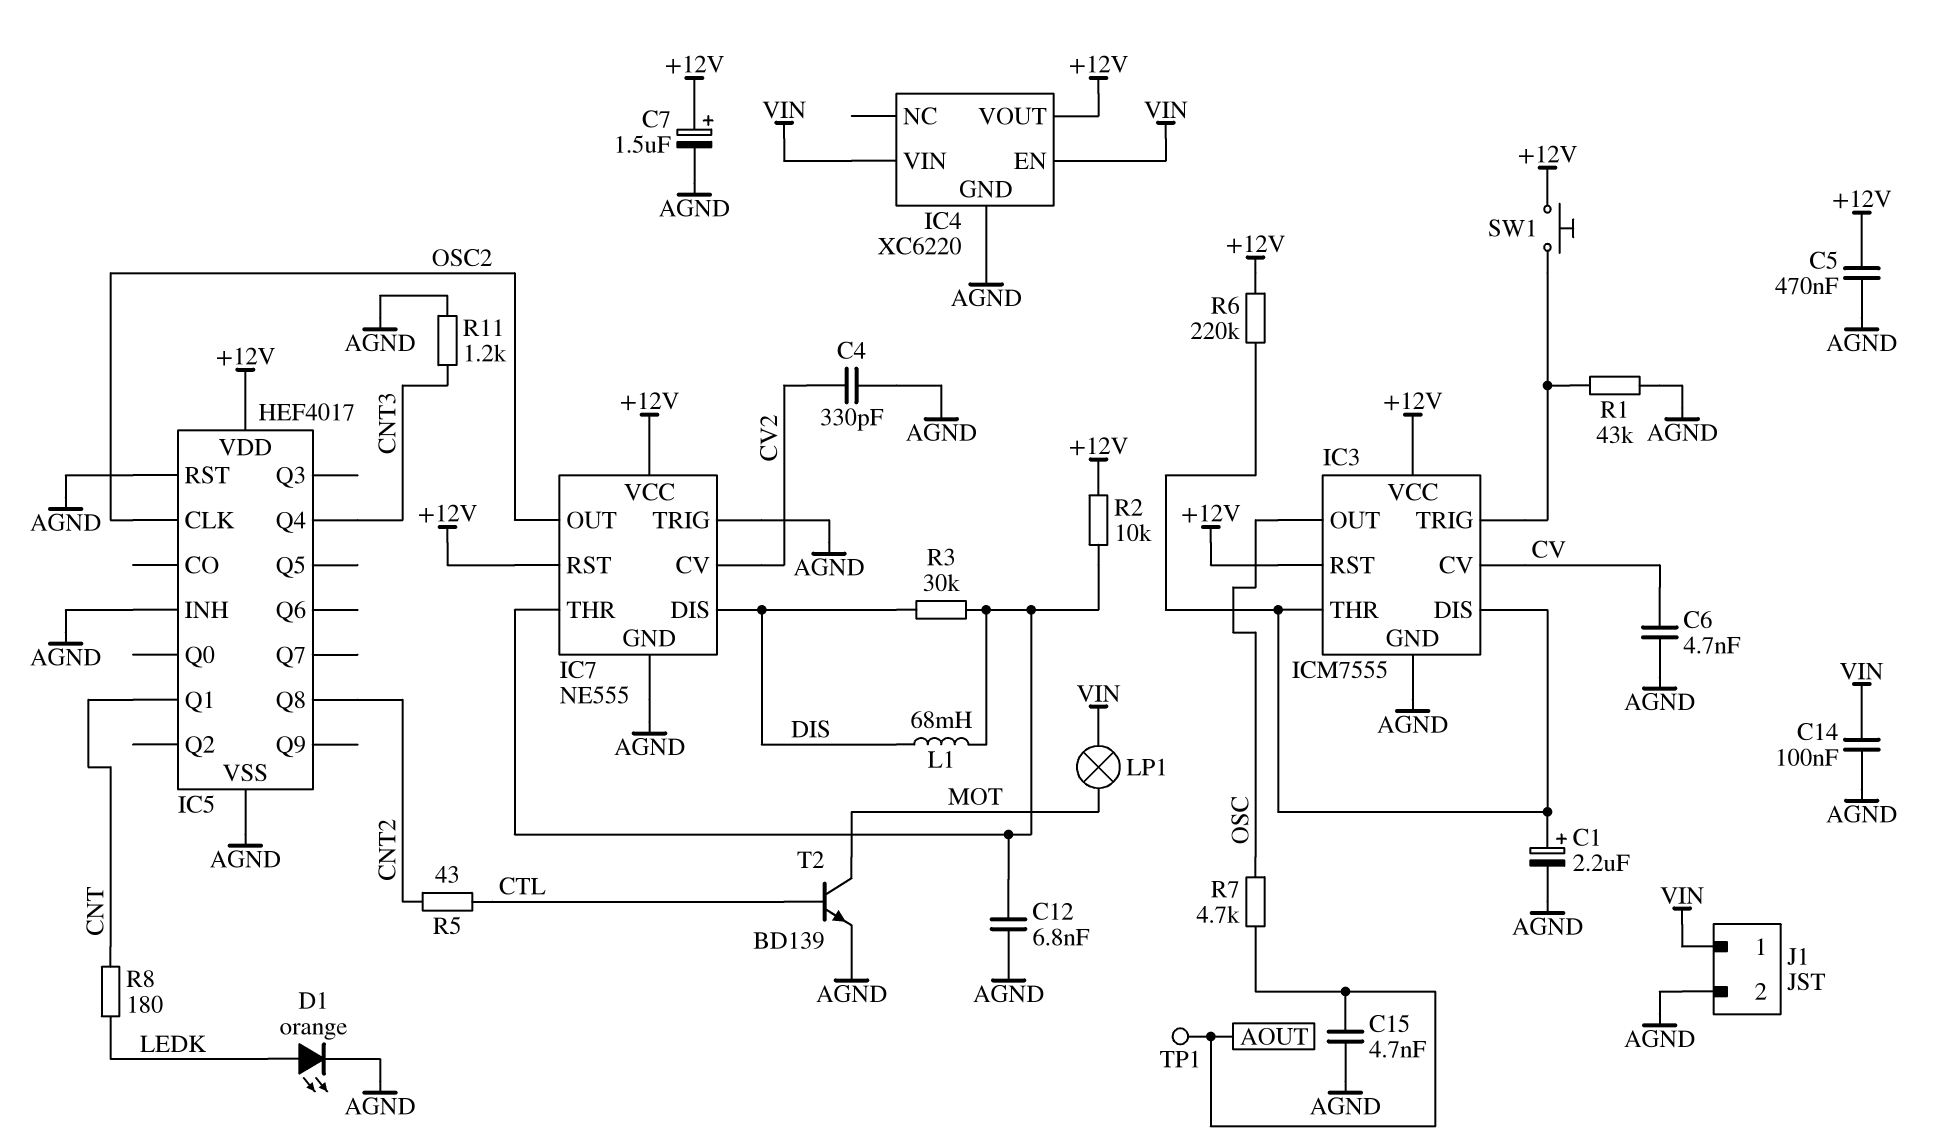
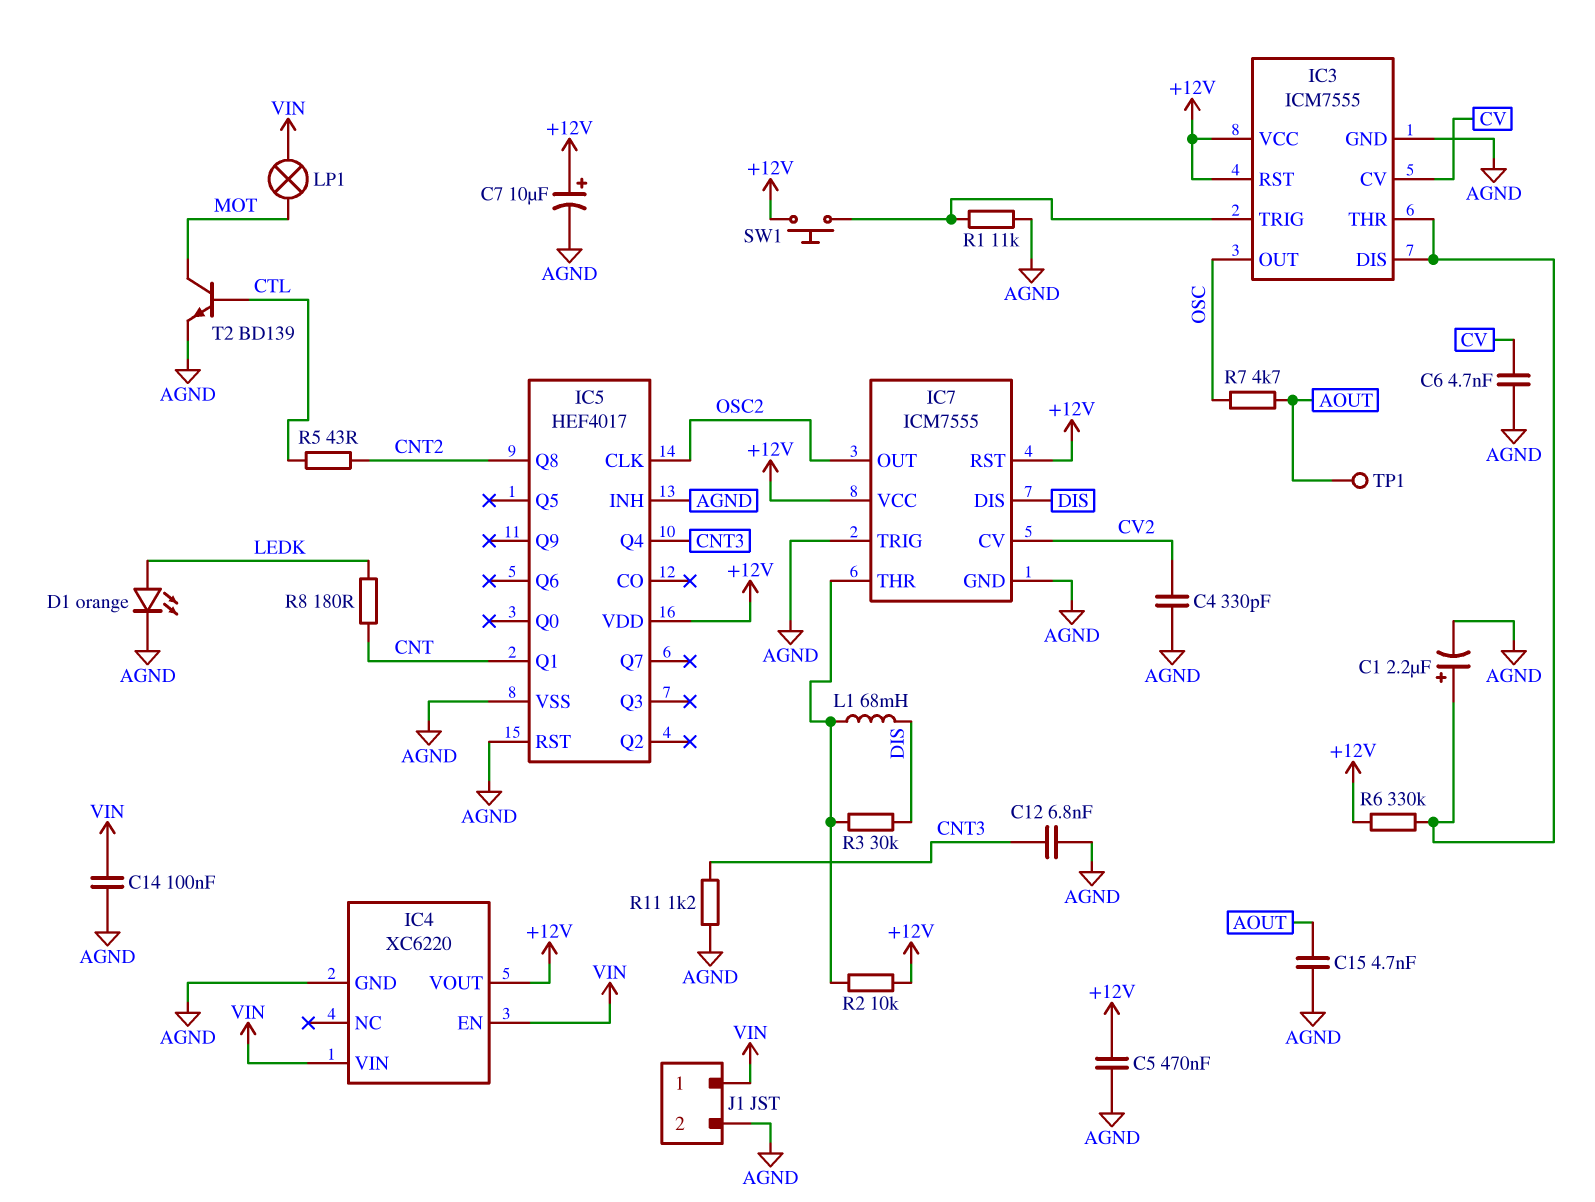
C7: 1.5uF (plus +12V, minus AGND) -> 10uF (plus +12V, minus AGND)
C12: 6.8nF (AGND, IC7/THR) -> 6.8nF (AGND, CNT3)
IC7: NE555 -> ICM7555
R1: 43k (AGND, IC3/TRIG) -> 11k (AGND, IC3/TRIG)
R6: 220k (+12V, IC3/DIS) -> 330k (+12V, IC3/DIS)

